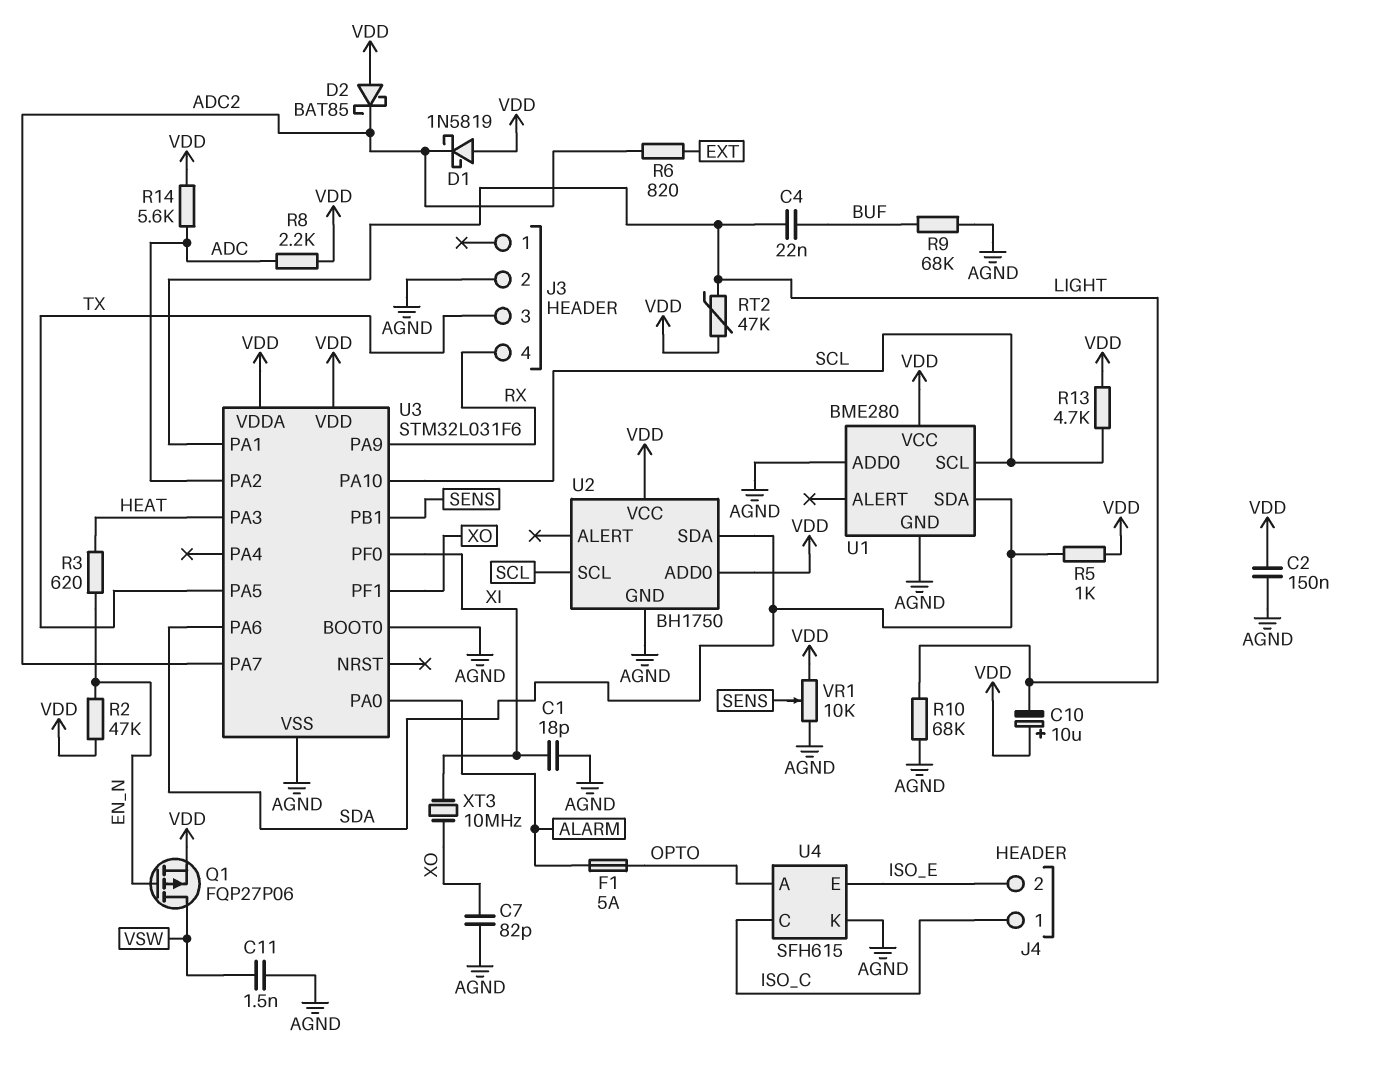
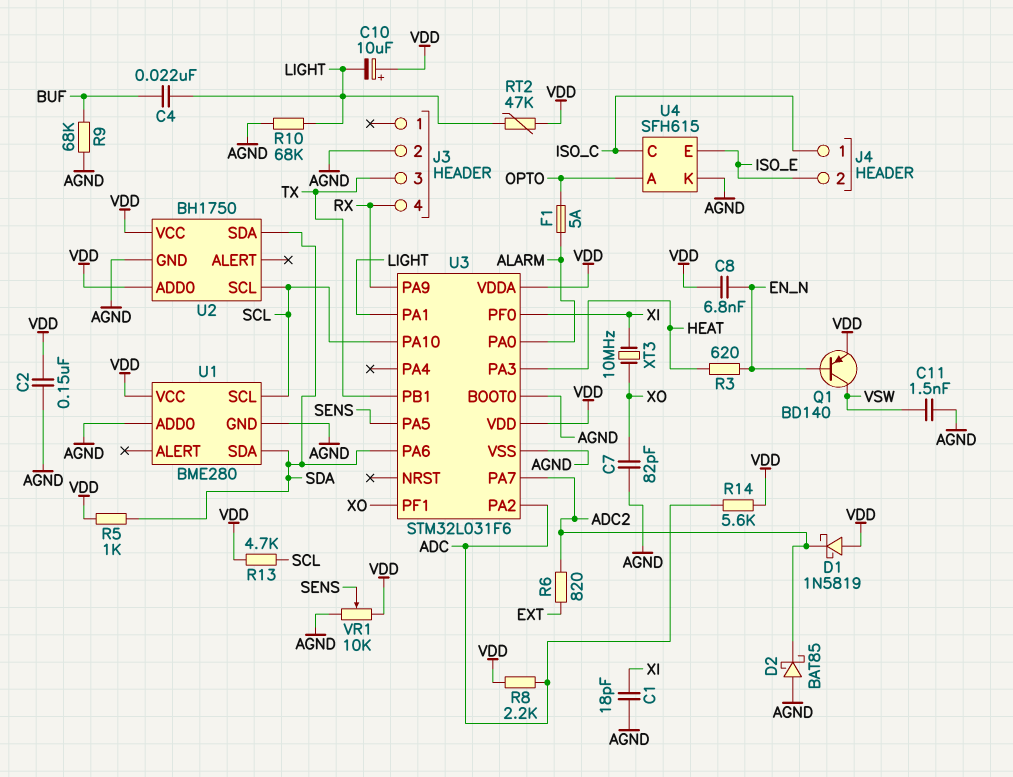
C8: none -> 6.8nF (EN_N, VDD)
D2: schottky BAT85 (A VDD, K ADC2) -> schottky BAT85 (A AGND, K ADC2)
Q1: PMOS FQP27P06 (G EN_N, D VSW, S VDD) -> PNP BD140 (B EN_N, C VSW, E VDD)
R2: 47k (EN_N, VDD) -> none
U3 pin PA5: TX -> SENS
U3 pin PB1: SENS -> TX

